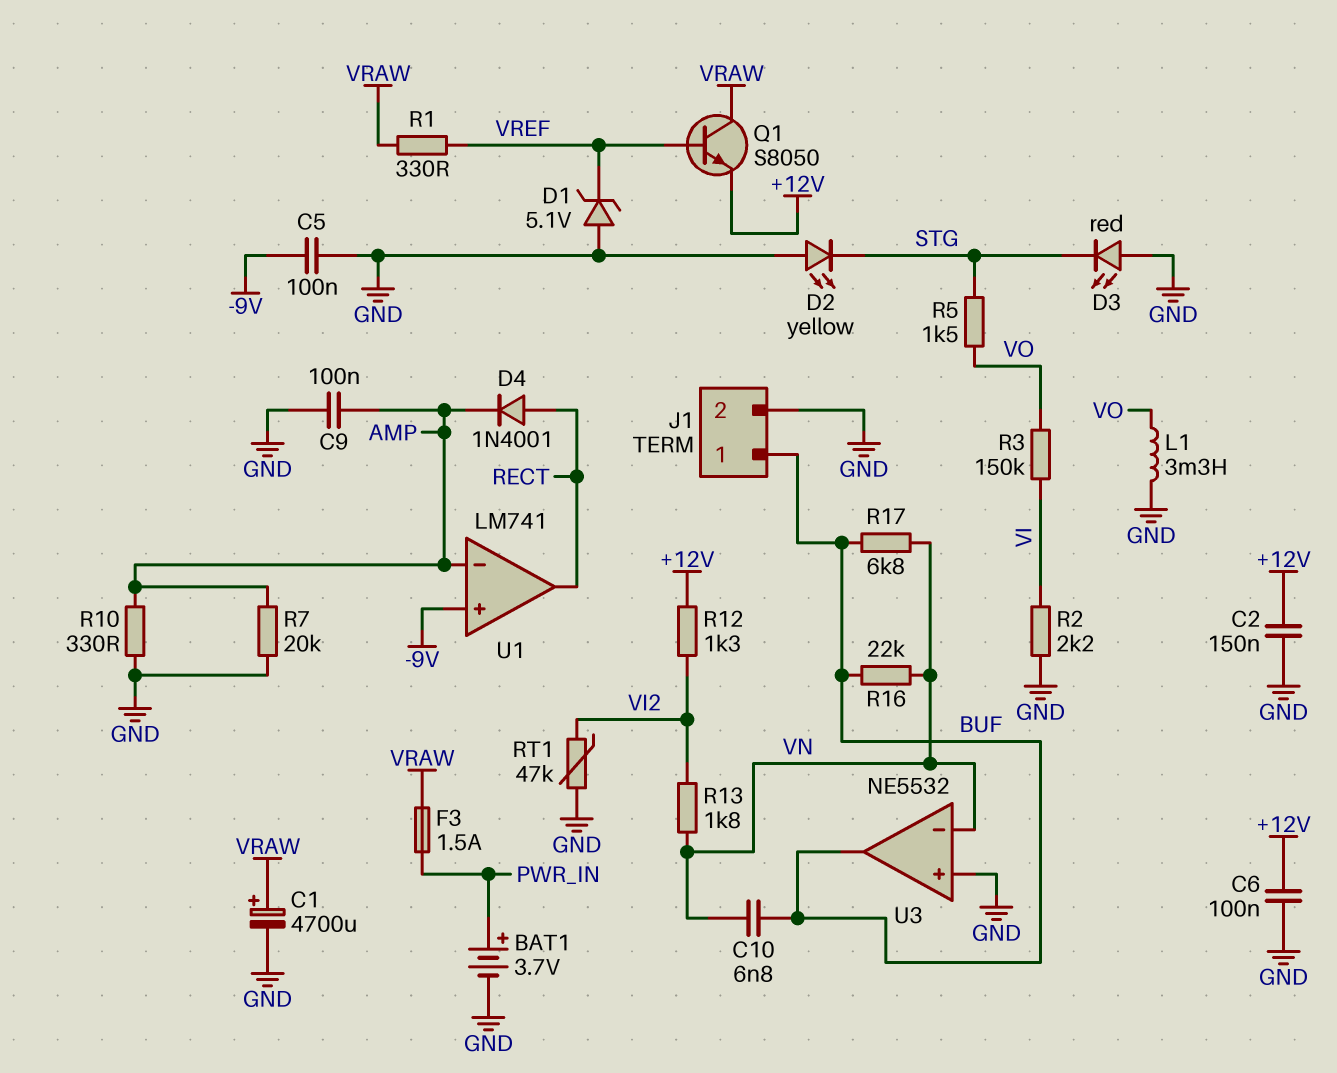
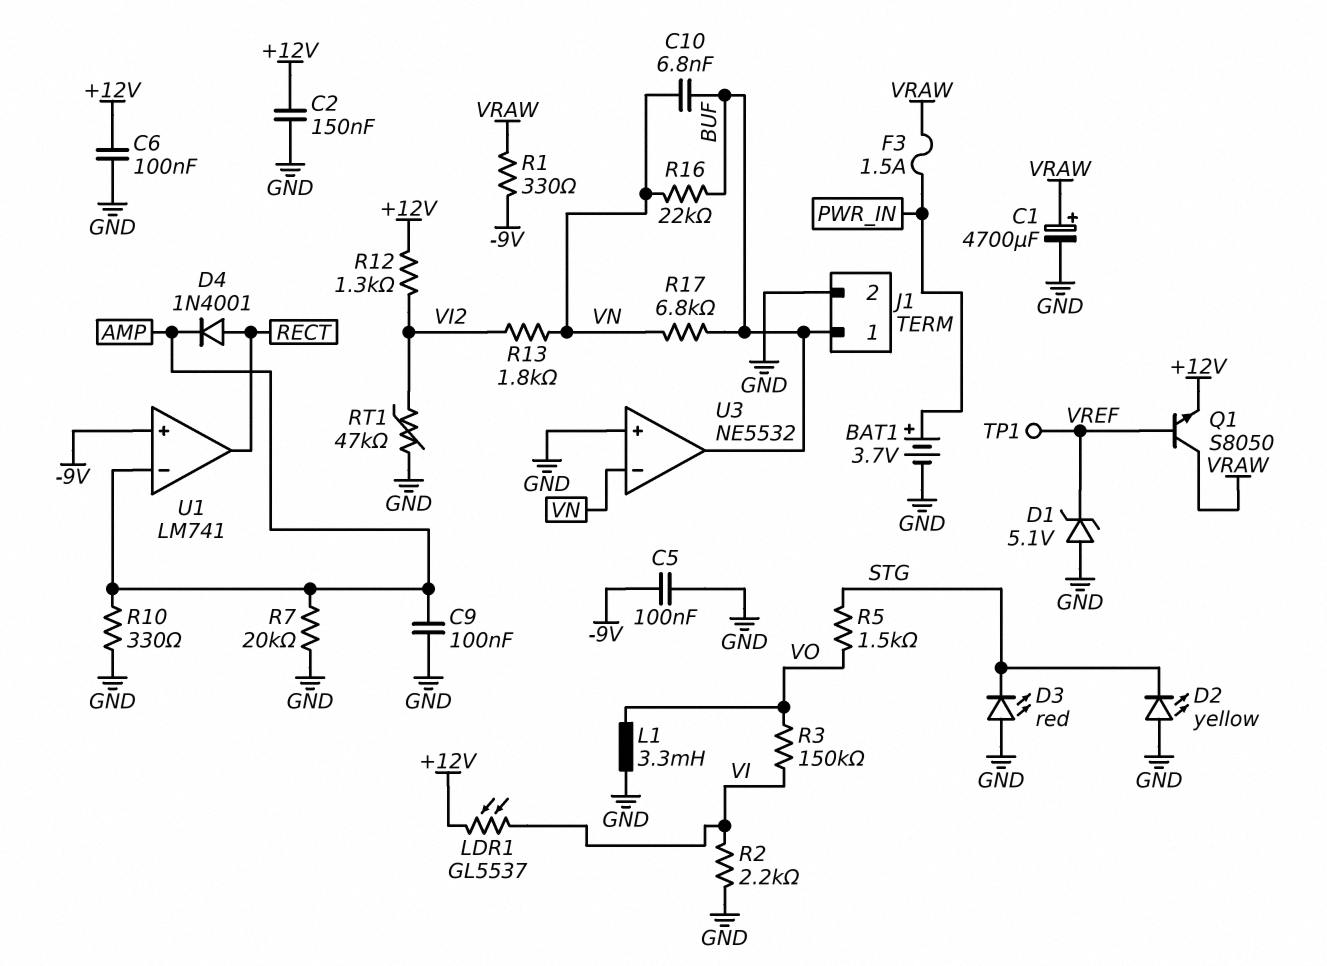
LDR1: none -> GL5537 (+12V, VI)
R1: 330 (VRAW, VREF) -> 330 (-9V, VRAW)
TP1: none -> test point (VREF)

